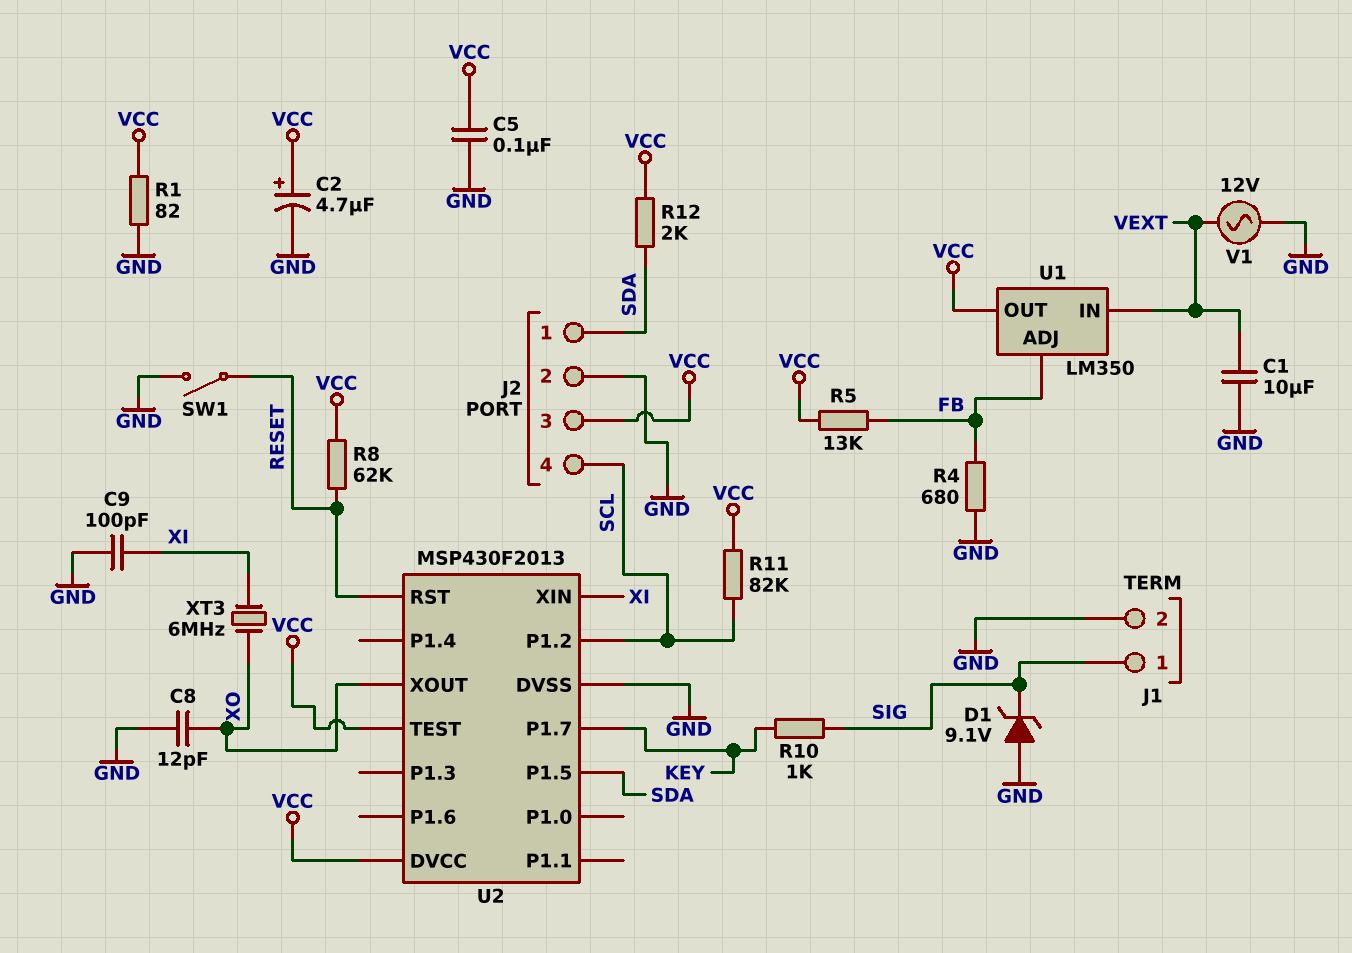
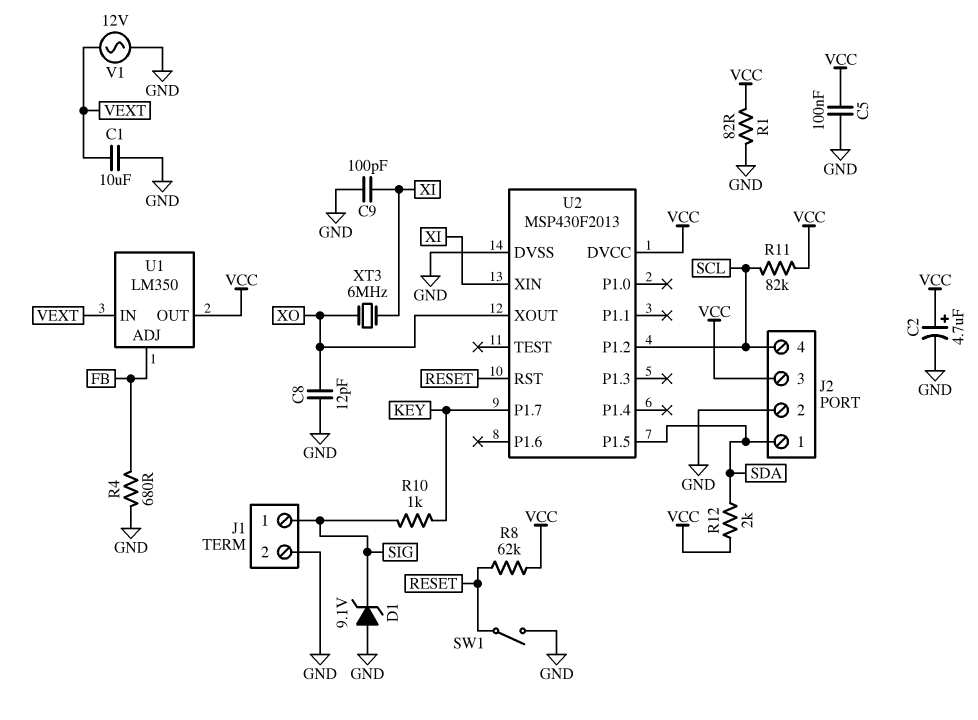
R5: 13k (FB, VCC) -> none
U2 pin TEST: VCC -> none

